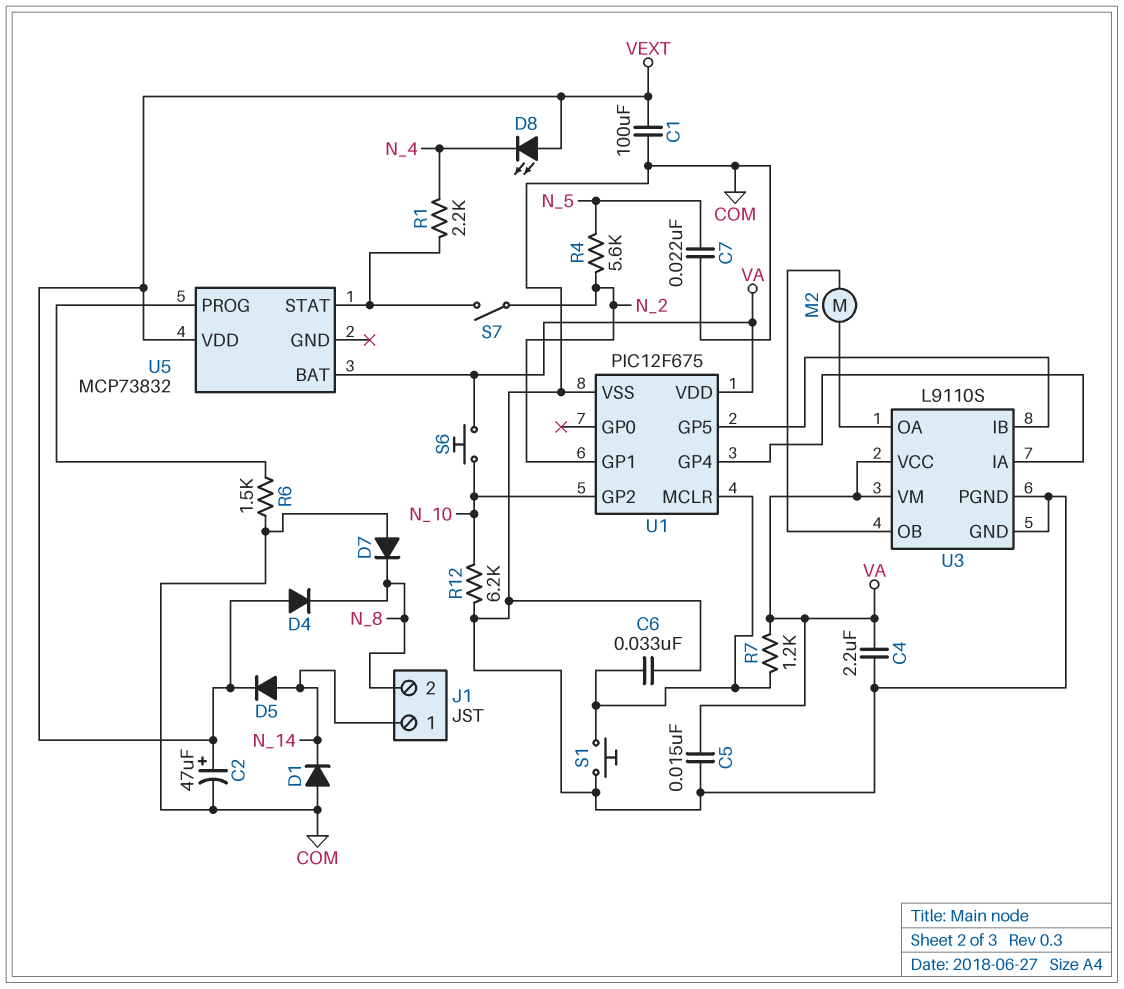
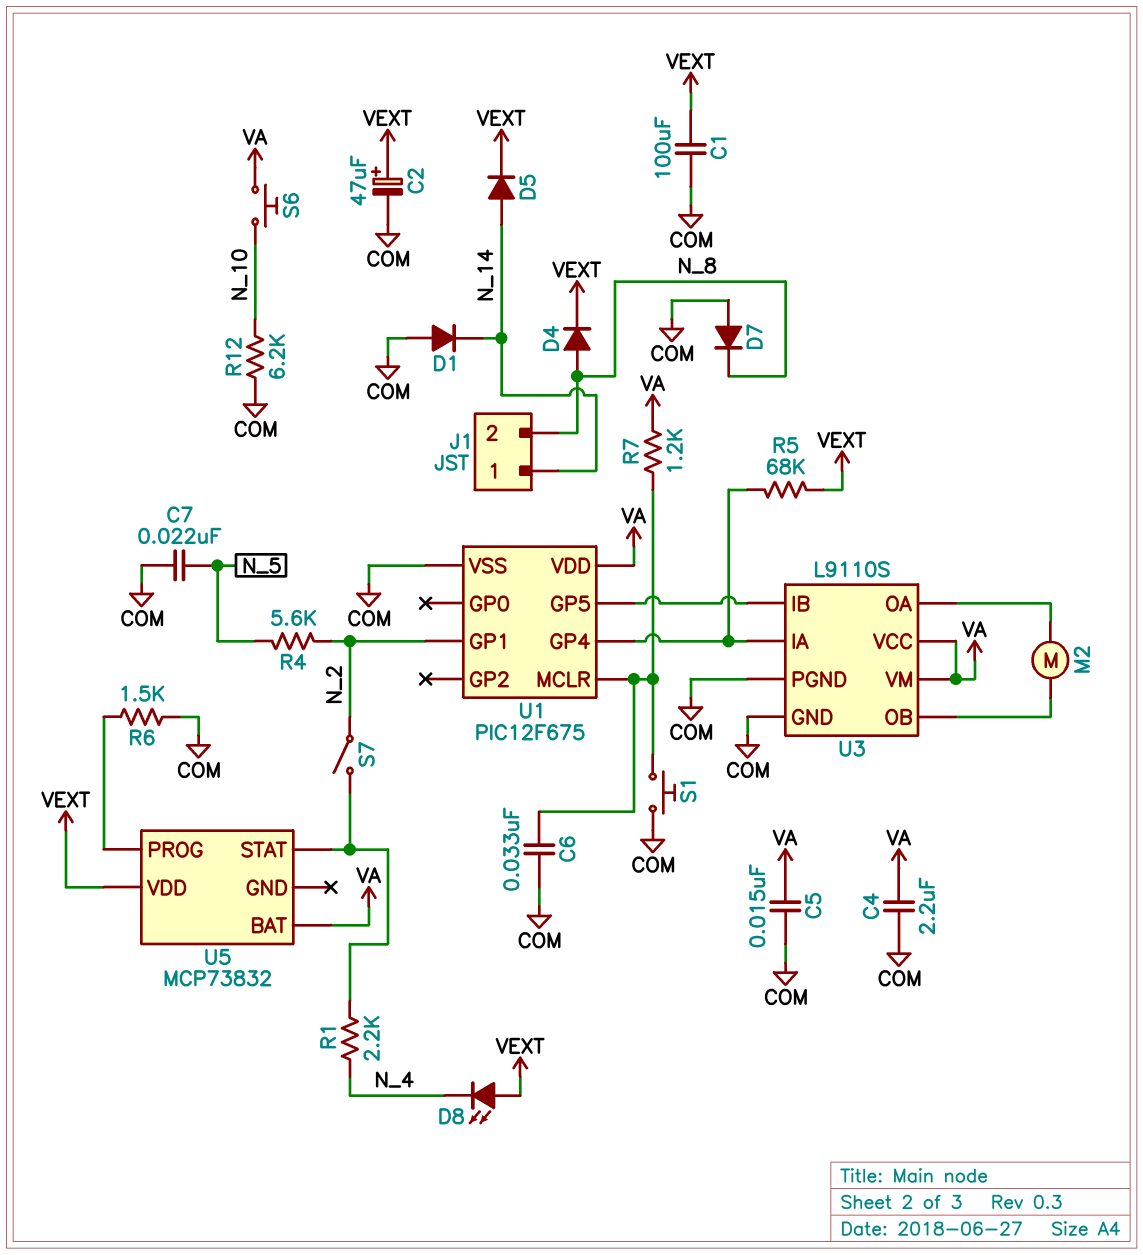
D4: diode (A VEXT, K N_8) -> diode (A N_8, K VEXT)
R5: none -> 68k (U1/GP4, VEXT)
U1 pin GP2: N_10 -> none

